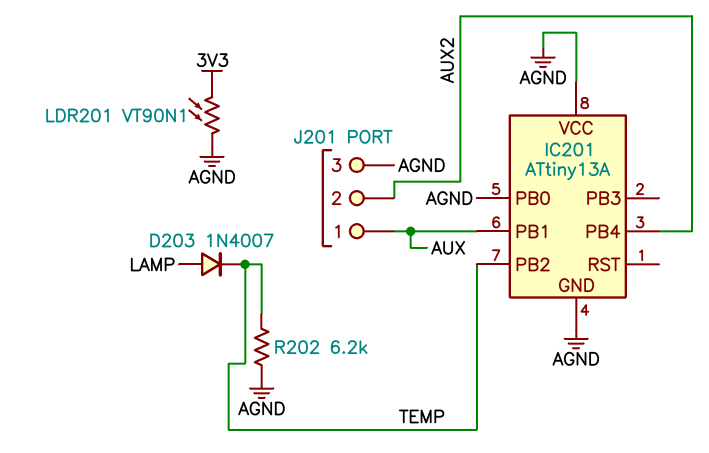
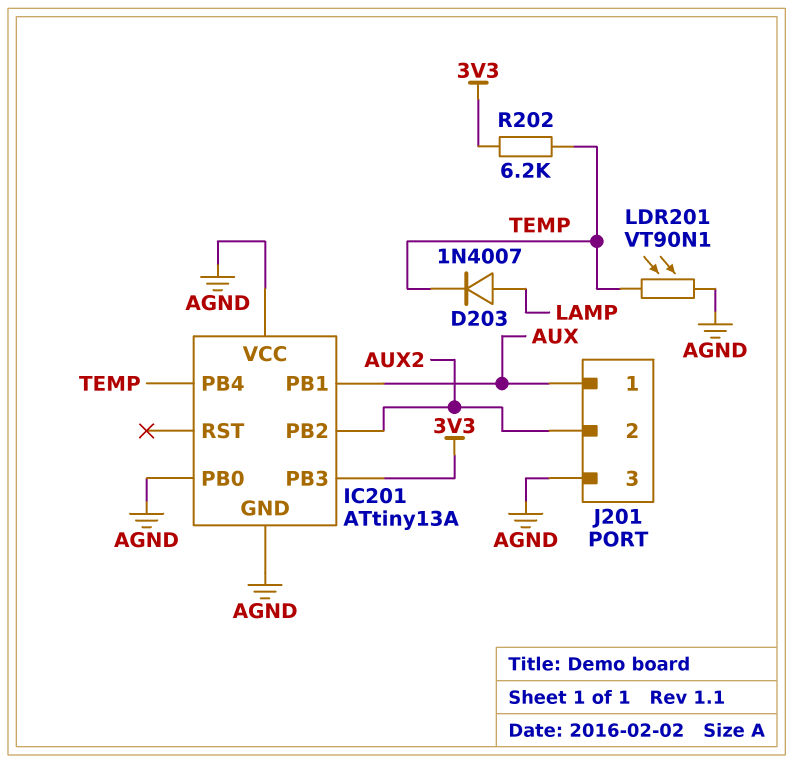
IC201 pin PB2: TEMP -> AUX2
IC201 pin PB3: none -> 3V3
IC201 pin PB4: AUX2 -> TEMP
LDR201: VT90N1 (3V3, AGND) -> VT90N1 (AGND, TEMP)
R202: 6.2k (AGND, TEMP) -> 6.2k (3V3, TEMP)

